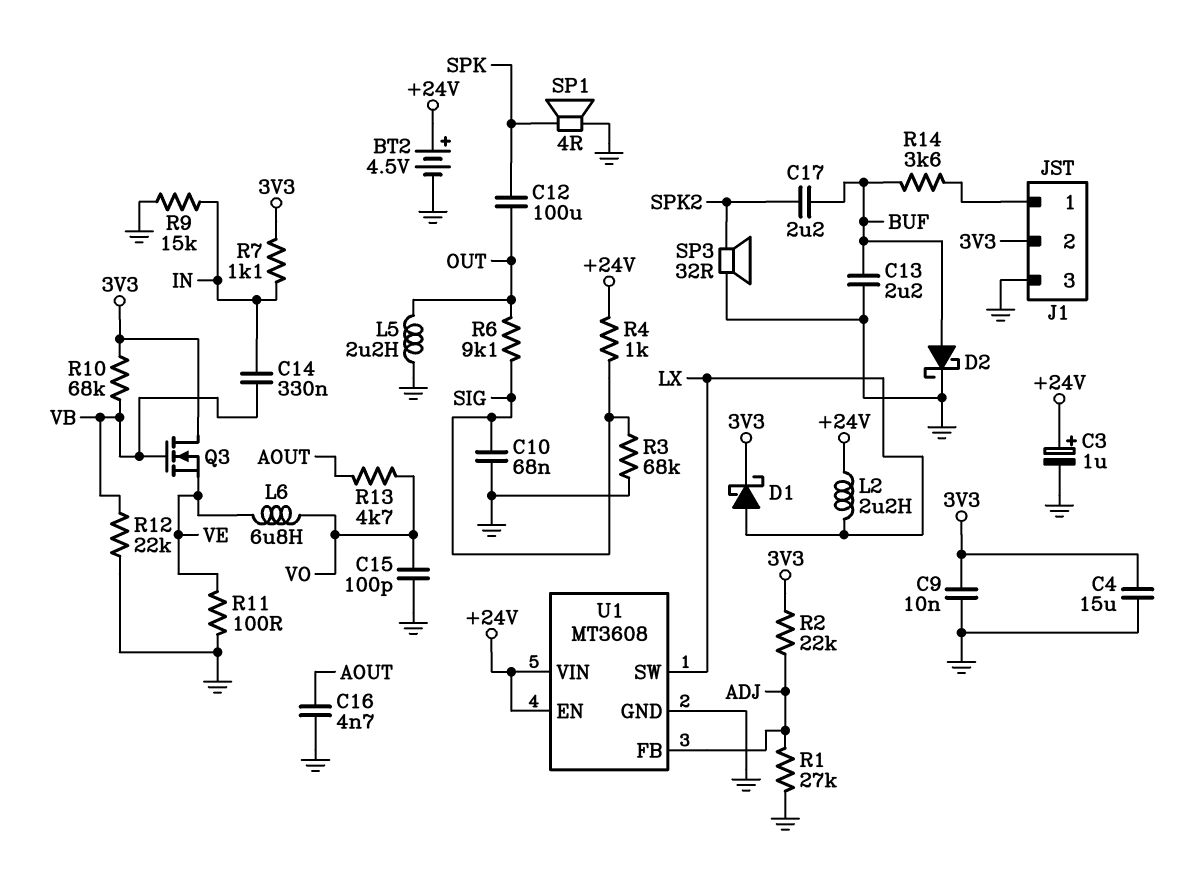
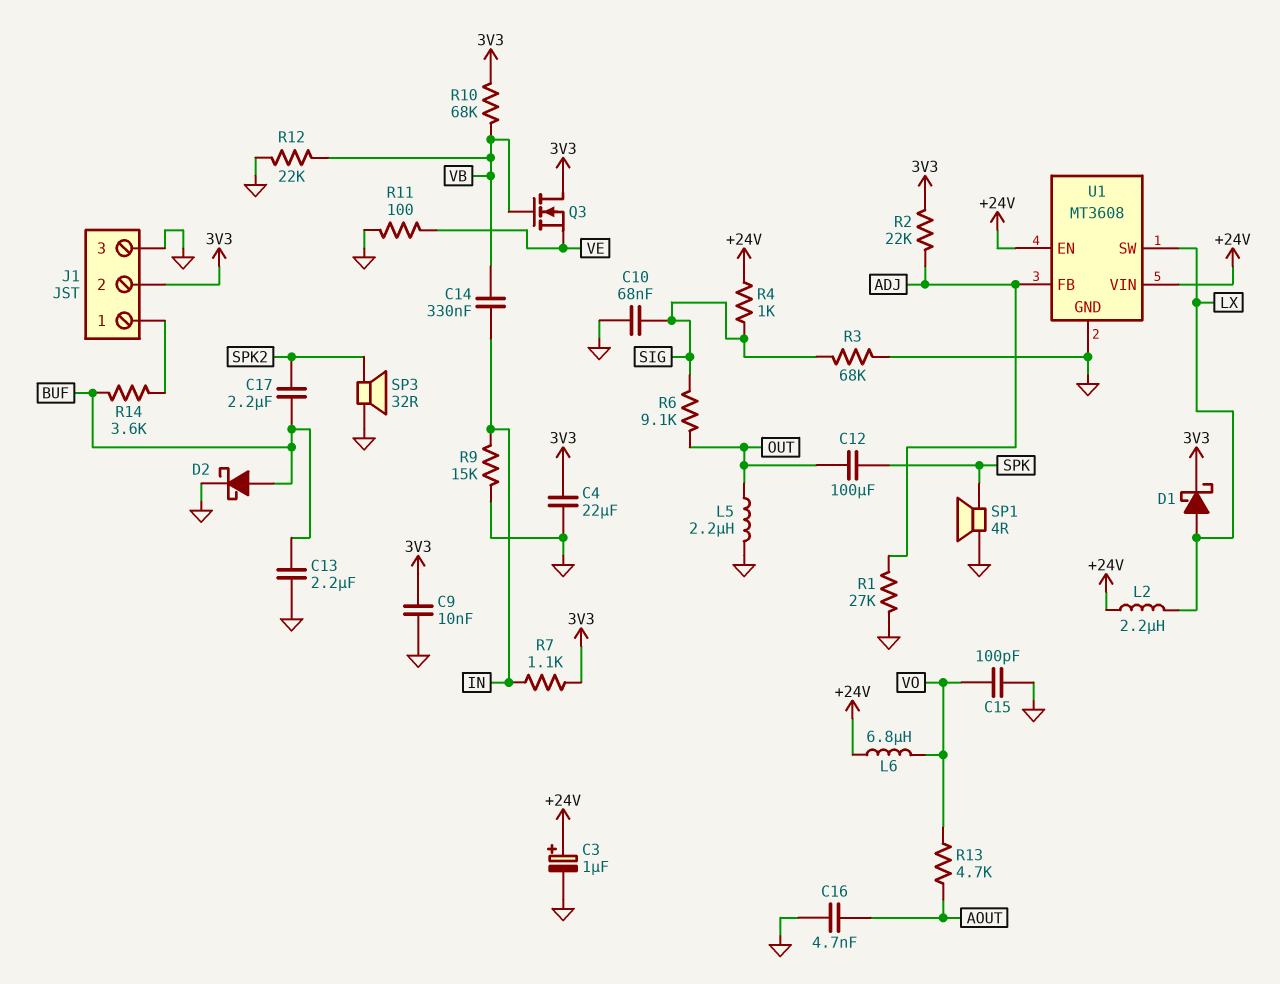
BT2: 4.5V (plus +24V, minus GND) -> none
C4: 15uF (3V3, GND) -> 22uF (3V3, GND)
L6: 6.8uH (VE, VO) -> 6.8uH (+24V, VO)

